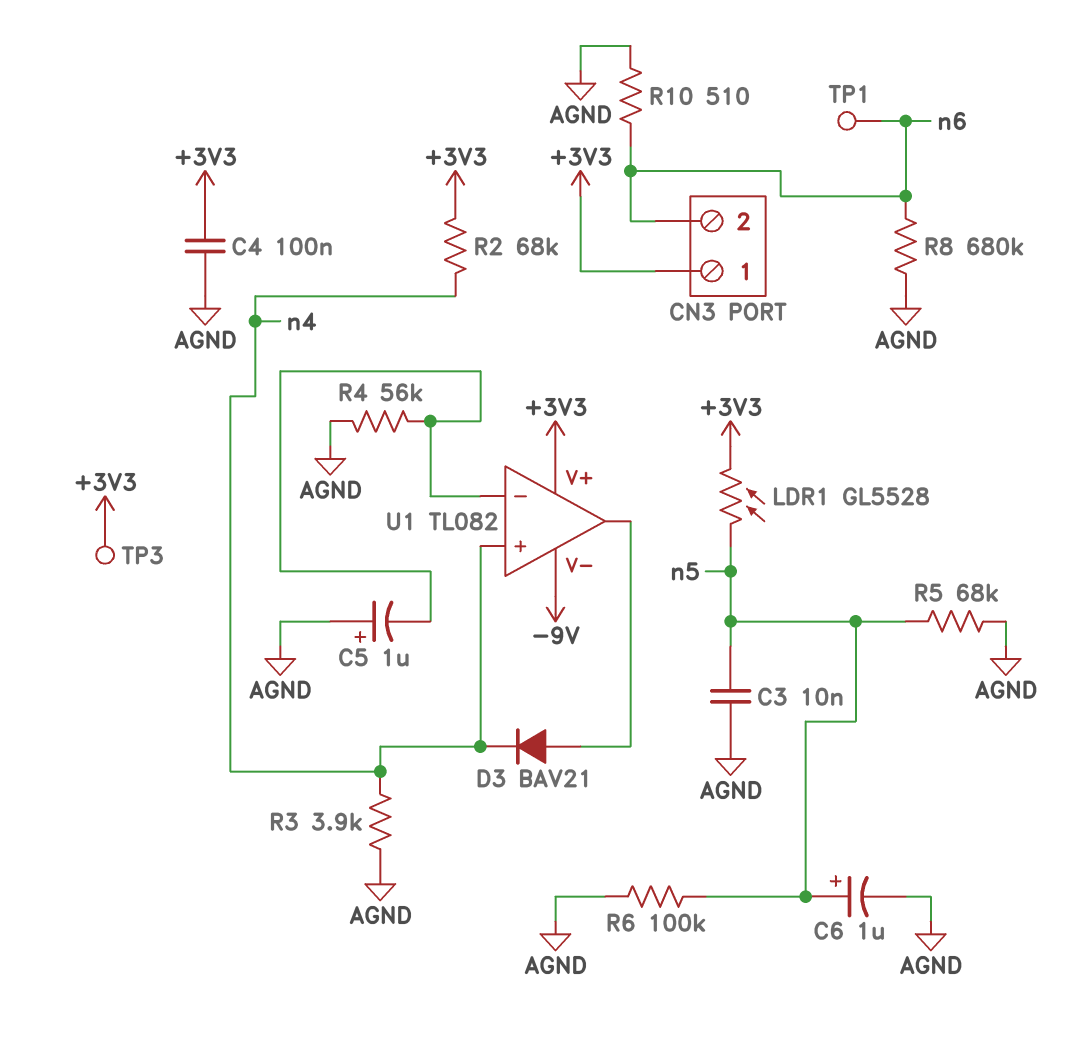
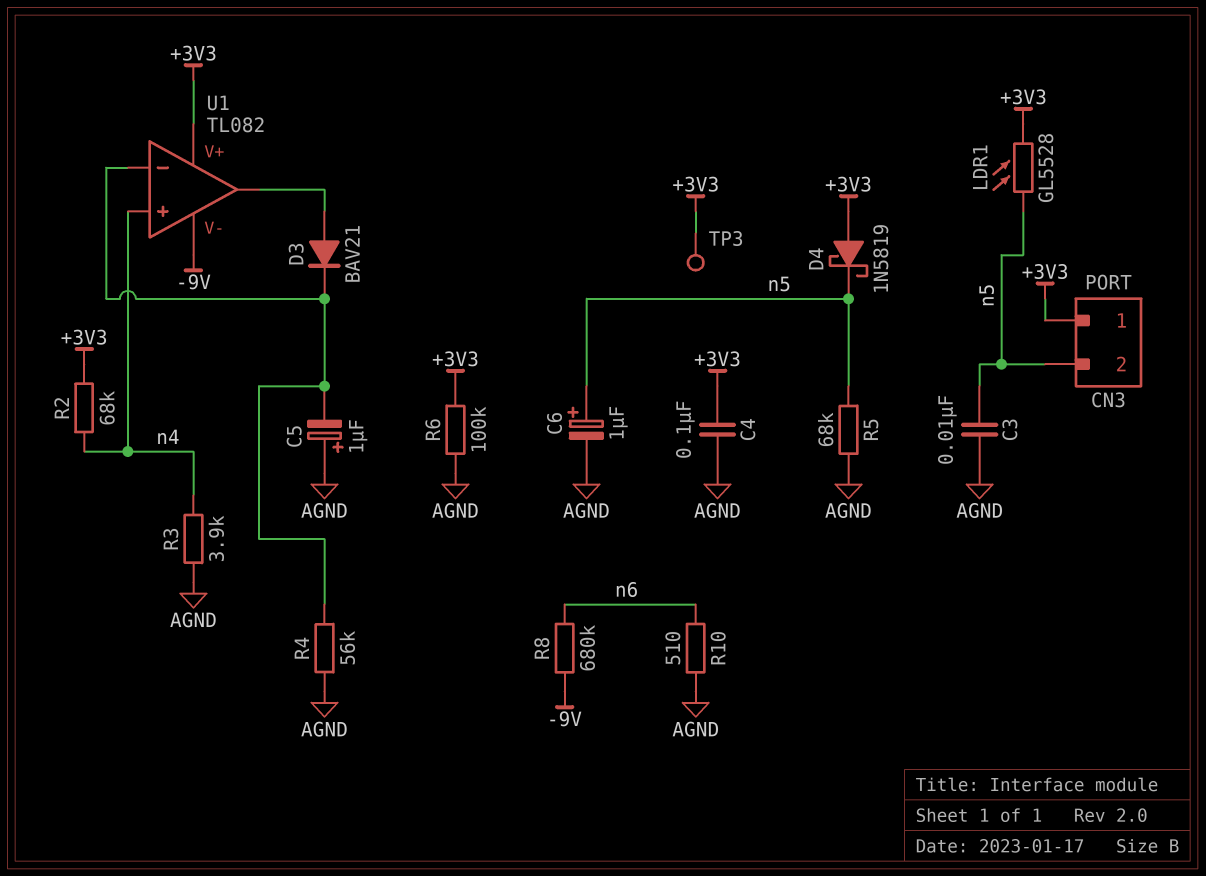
CN3 pin 2: n6 -> n5
D3: diode BAV21 (A U1/out, K n4) -> diode BAV21 (A U1/out, K U1/in-)
D4: none -> schottky 1N5819 (A +3V3, K n5)
R6: 100k (AGND, n5) -> 100k (+3V3, AGND)
R8: 680k (AGND, n6) -> 680k (-9V, n6)
TP1: test point (n6) -> none

